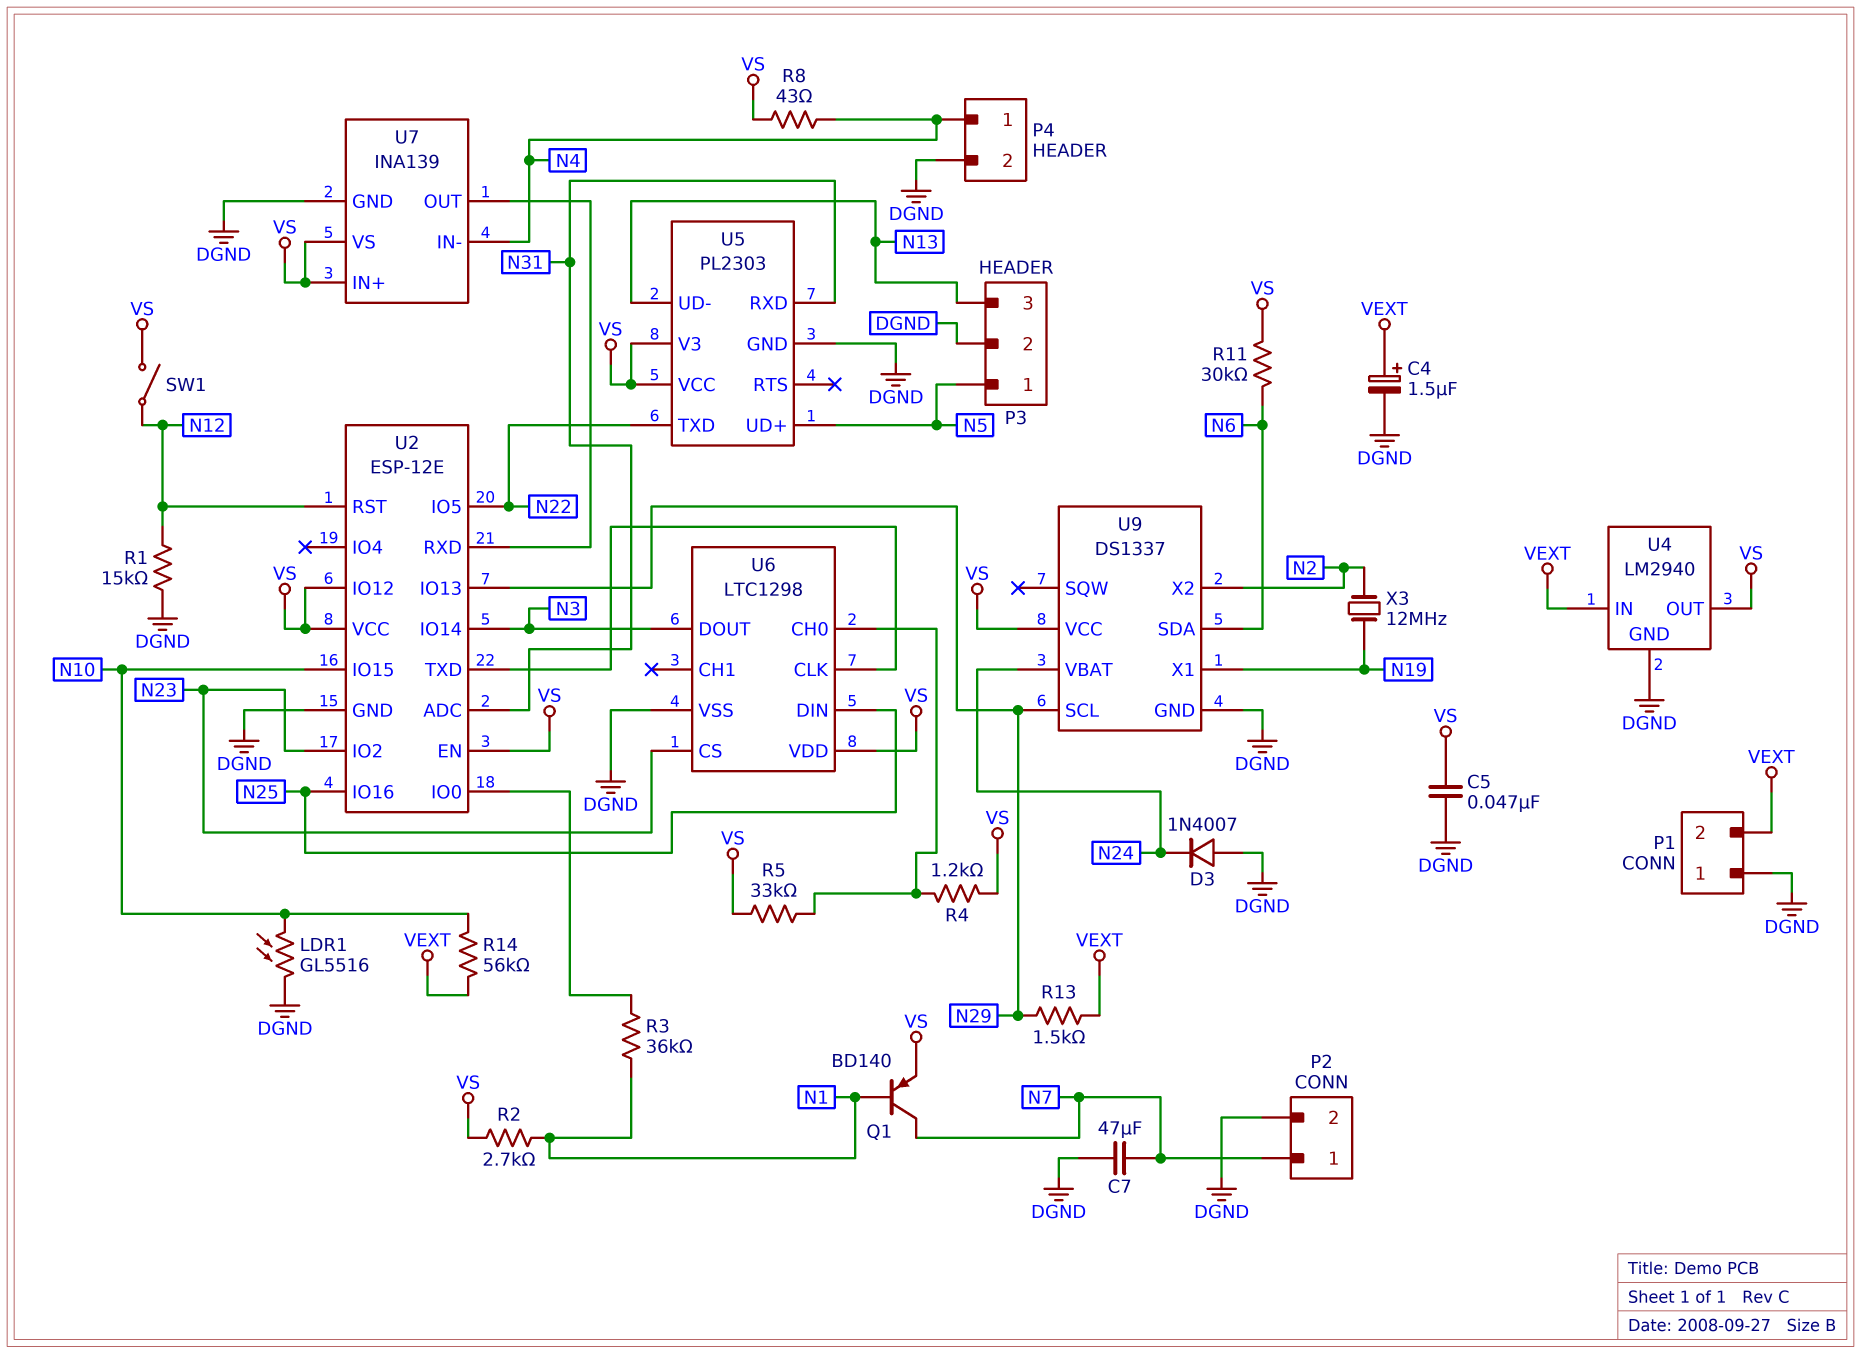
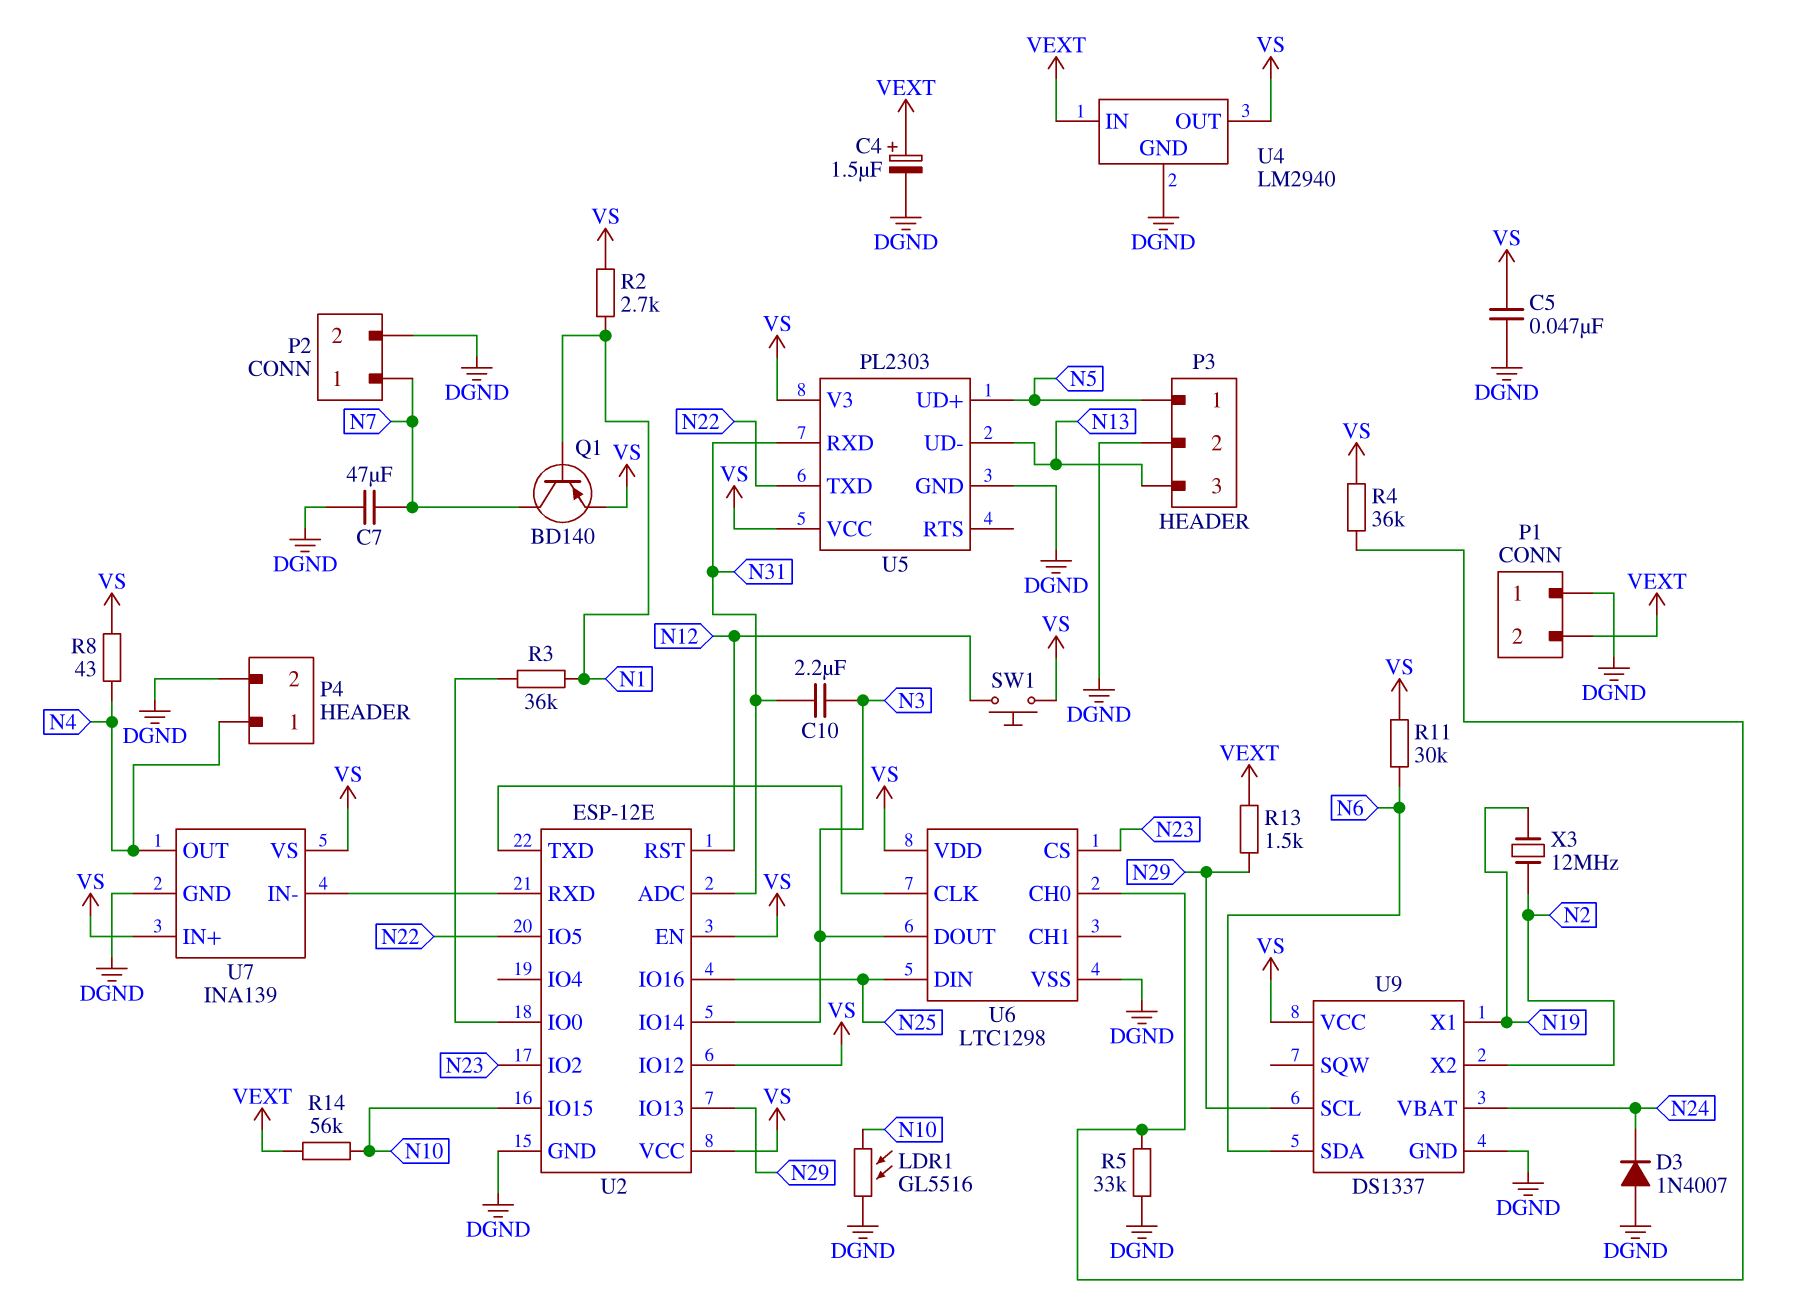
C10: none -> 2.2uF (N3, N31)
R1: 15k (DGND, N12) -> none
R4: 1.2k (U6/CH0, VS) -> 36k (U6/CH0, VS)
R5: 33k (U6/CH0, VS) -> 33k (DGND, U6/CH0)
SW1: switch (N12, VS) -> button (N12, VS)
U7 pin IN-: N4 -> U2/RXD
U7 pin OUT: U2/RXD -> N4

